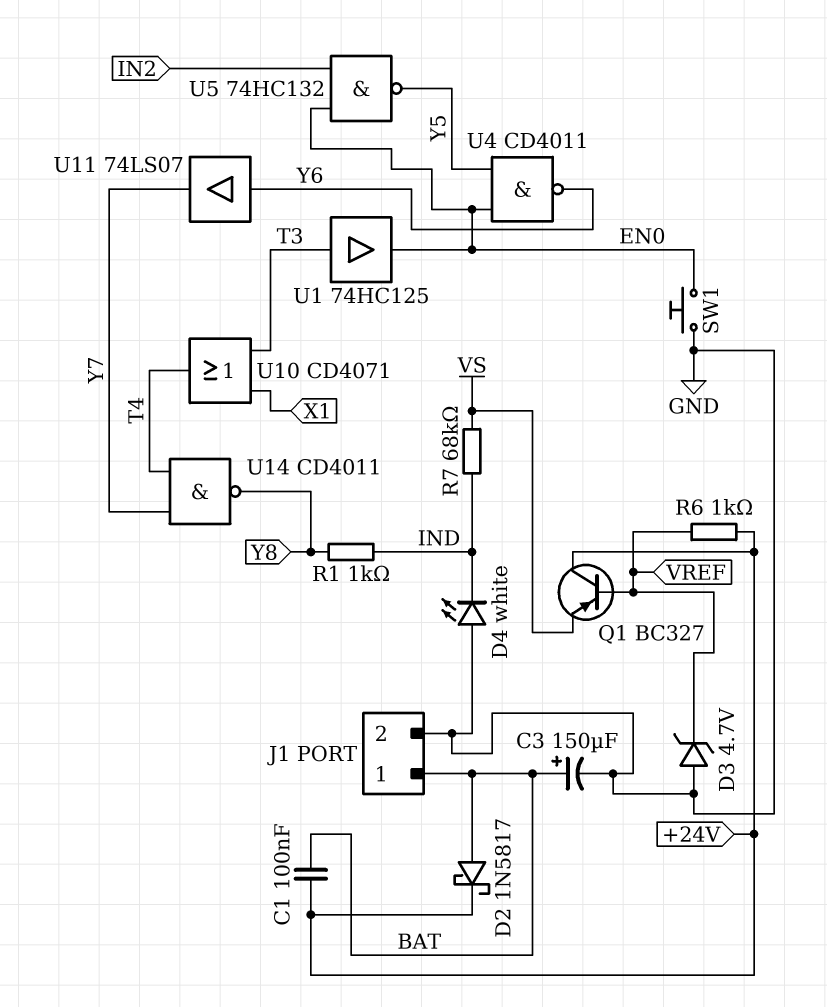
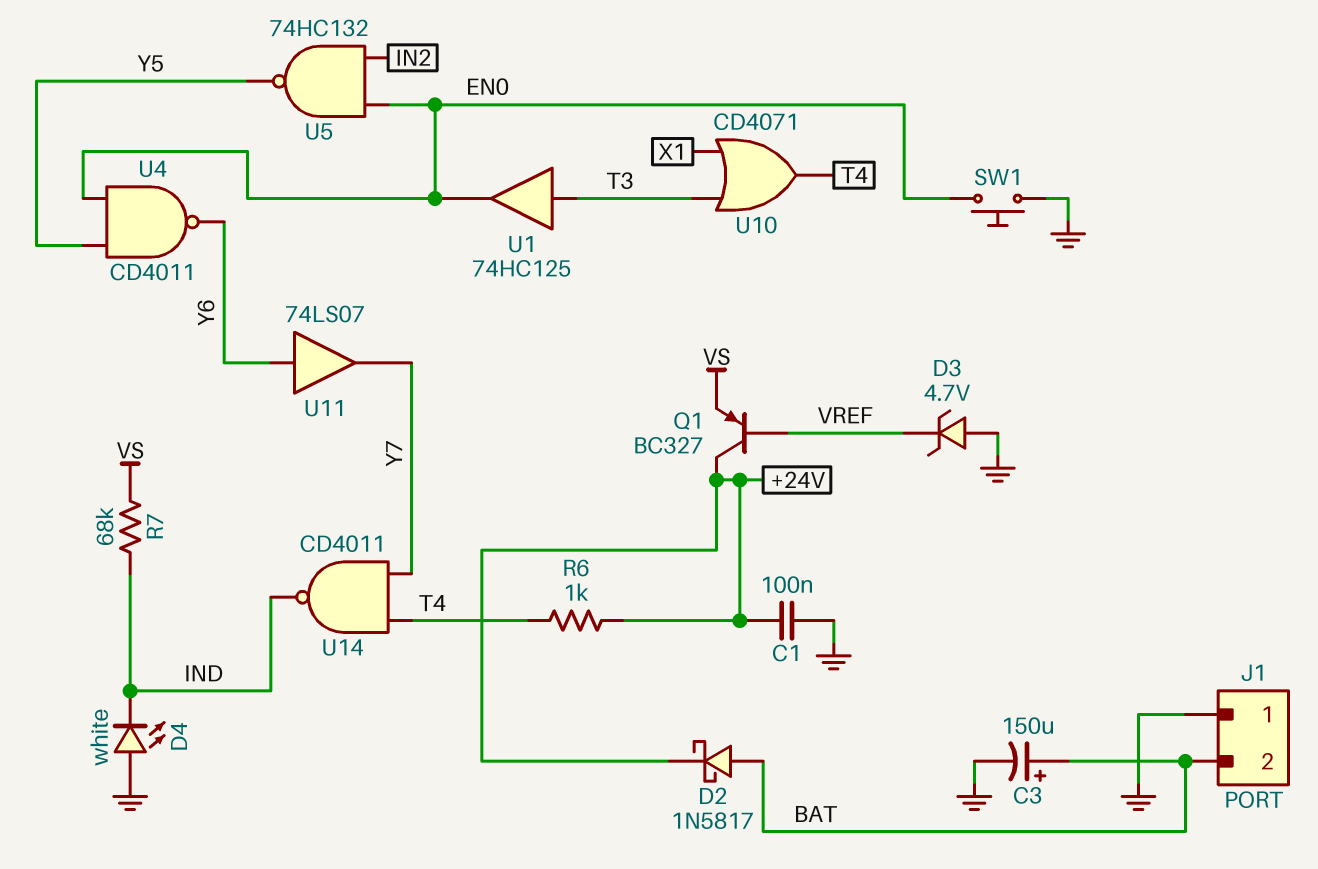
C1: 100nF (+24V, BAT) -> 100nF (+24V, GND)
J1 pin 1: BAT -> GND
J1 pin 2: GND -> BAT
R1: 1k (IND, Y8) -> none
R6: 1k (+24V, VREF) -> 1k (+24V, T4)
U14: NAND CD4011 (in T4, in Y7, out Y8) -> NAND CD4011 (in T4, in Y7, out IND)

